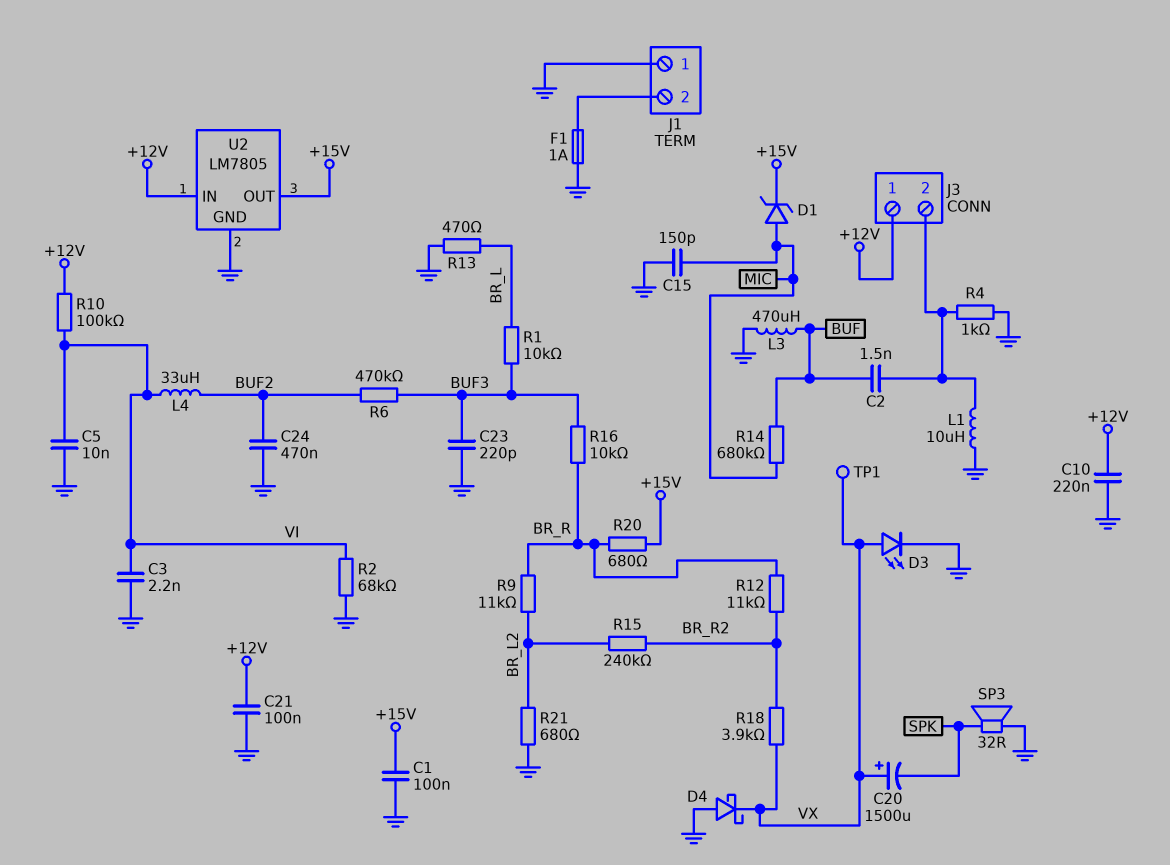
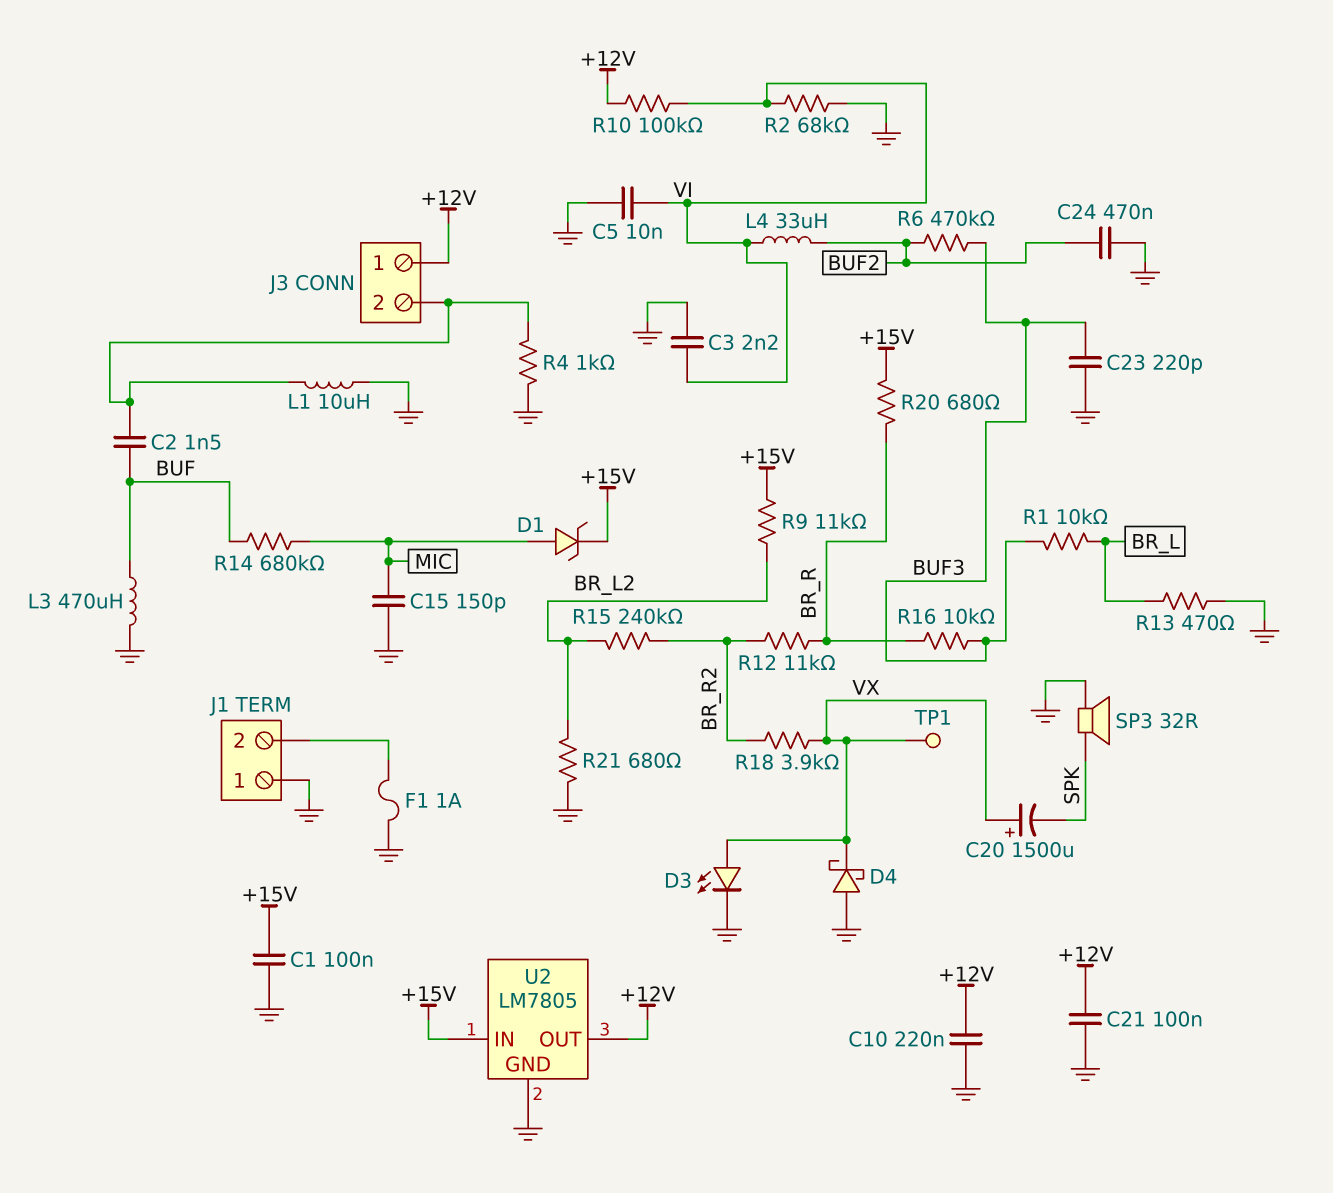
R9: 11k (BR_L2, BR_R) -> 11k (+15V, BR_L2)
U2 pin IN: +12V -> +15V
U2 pin OUT: +15V -> +12V

